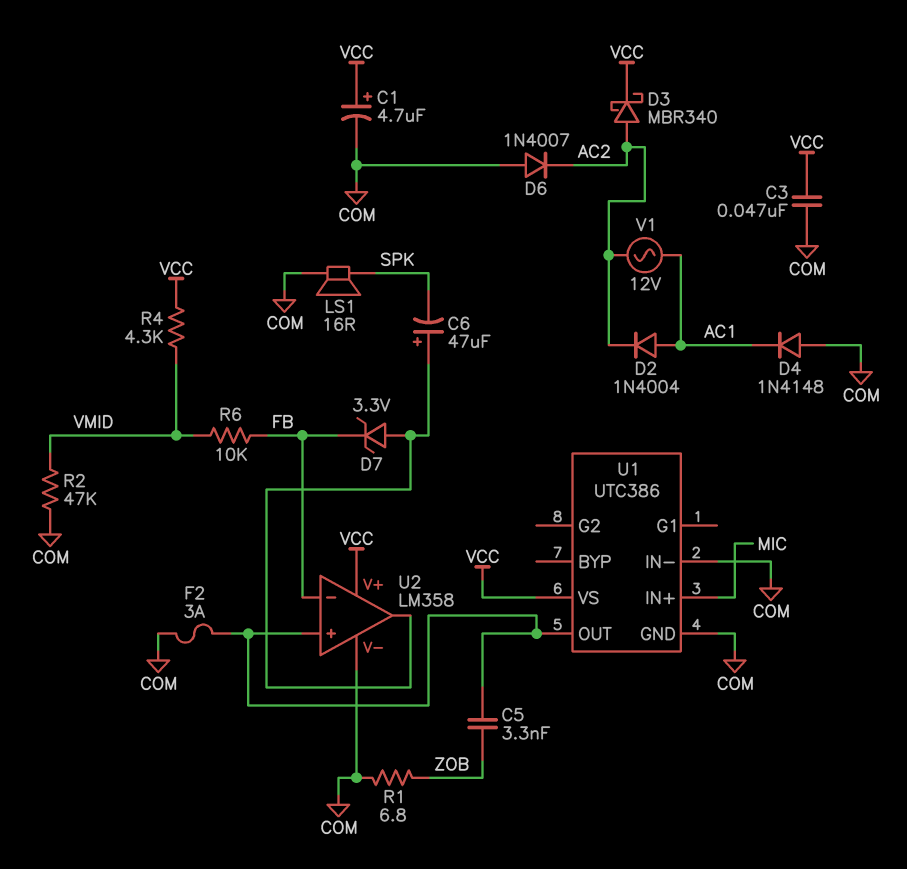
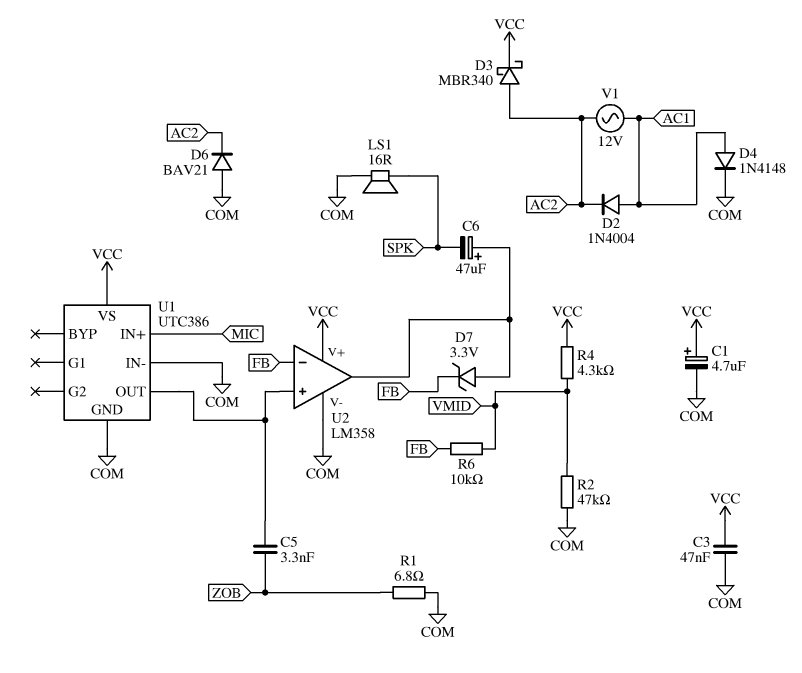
D4: diode 1N4148 (A COM, K AC1) -> diode 1N4148 (A AC1, K COM)
D6: diode 1N4007 (A COM, K AC2) -> diode BAV21 (A COM, K AC2)
F2: 3A (COM, U1/OUT) -> none

